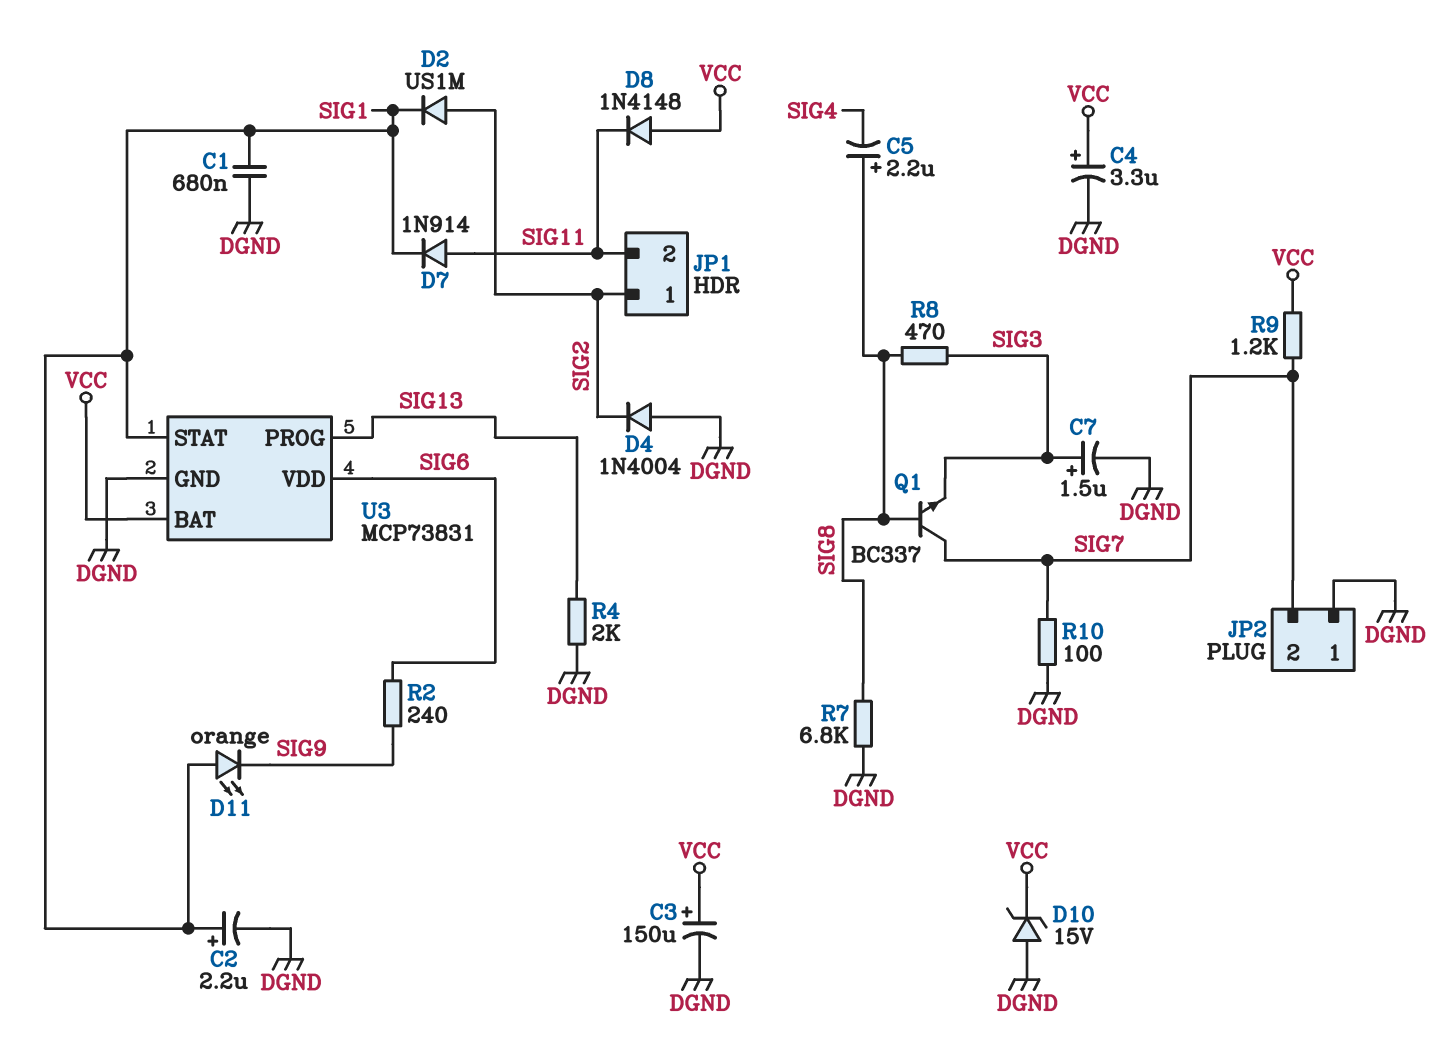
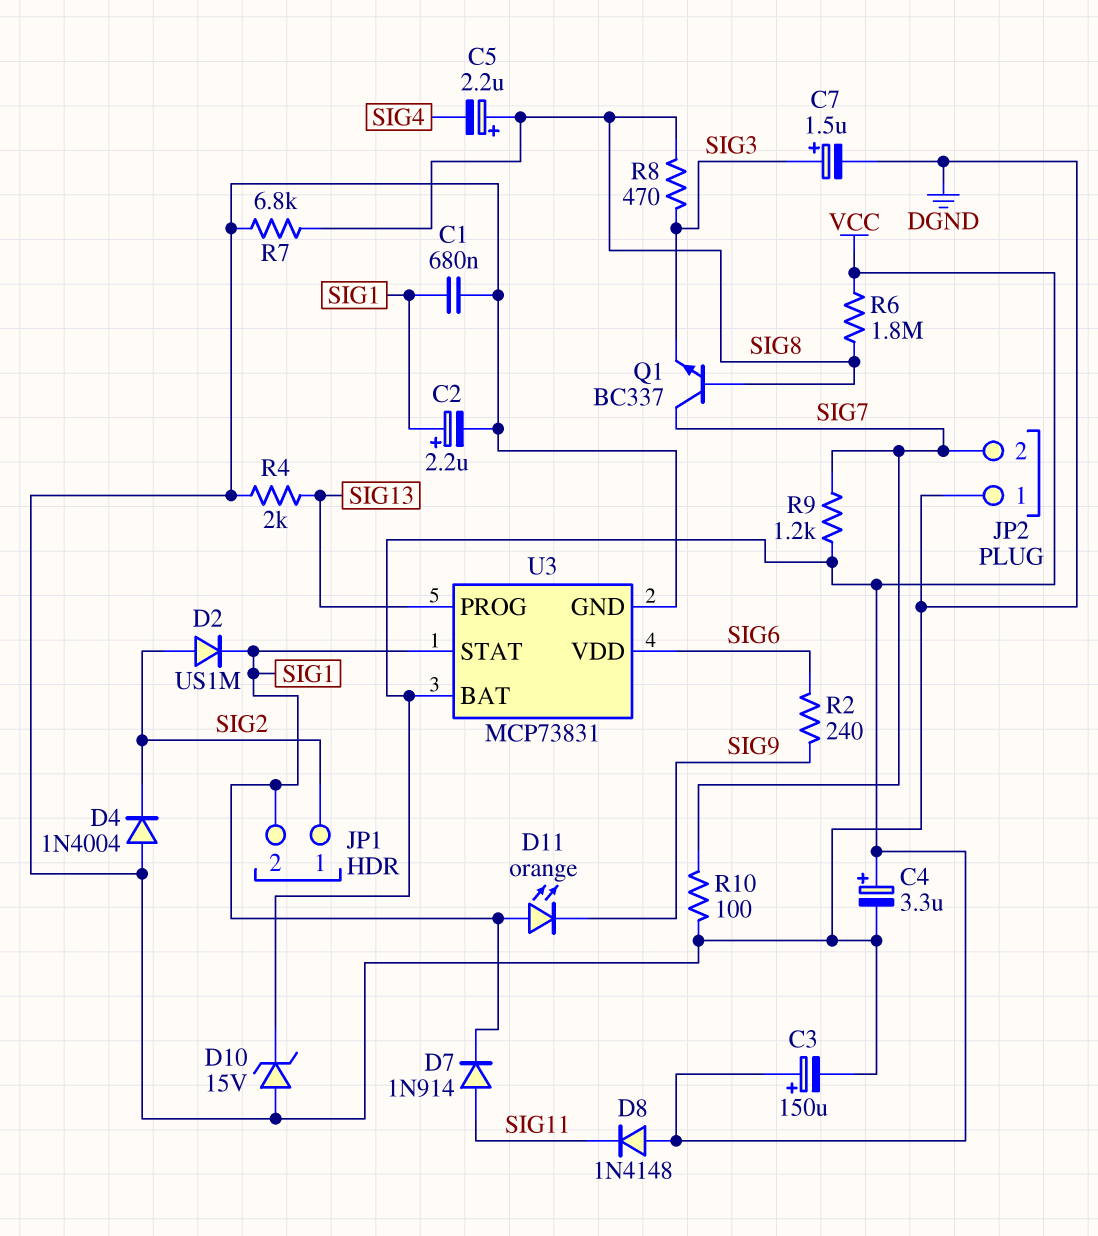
JP1 pin 2: SIG11 -> SIG1
R6: none -> 1.8M (SIG8, VCC)

